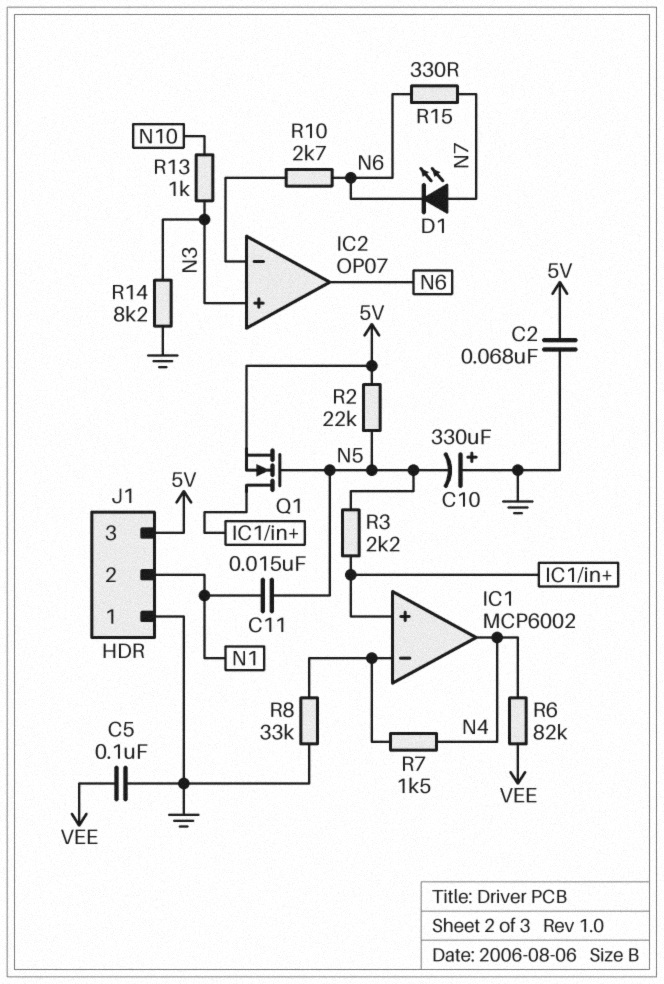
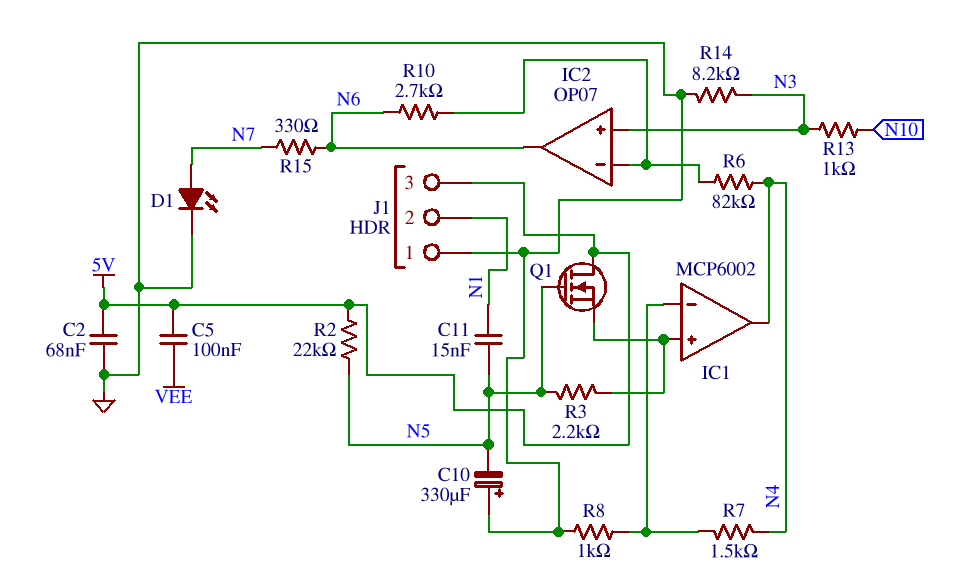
C5: 100nF (GND, VEE) -> 100nF (5V, VEE)
D1: LED (A N7, K N6) -> LED (A N7, K GND)
Q1: NMOS (G N5, D IC1/in+, S 5V) -> NMOS (G N5, D 5V, S IC1/in+)
R6: 82k (N4, VEE) -> 82k (IC2/in-, N4)
R8: 33k (GND, IC1/in-) -> 1k (GND, IC1/in-)

